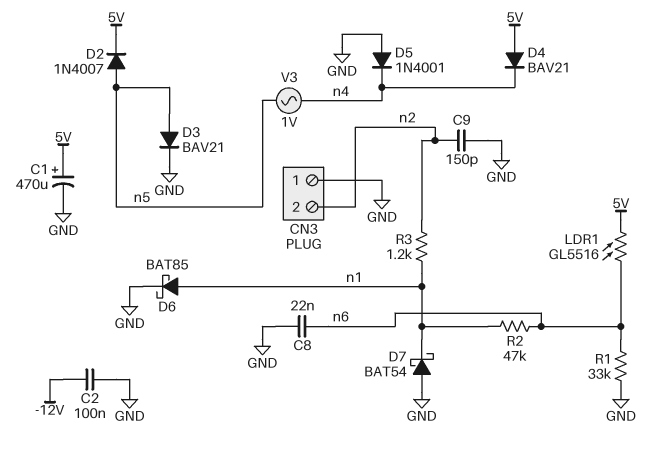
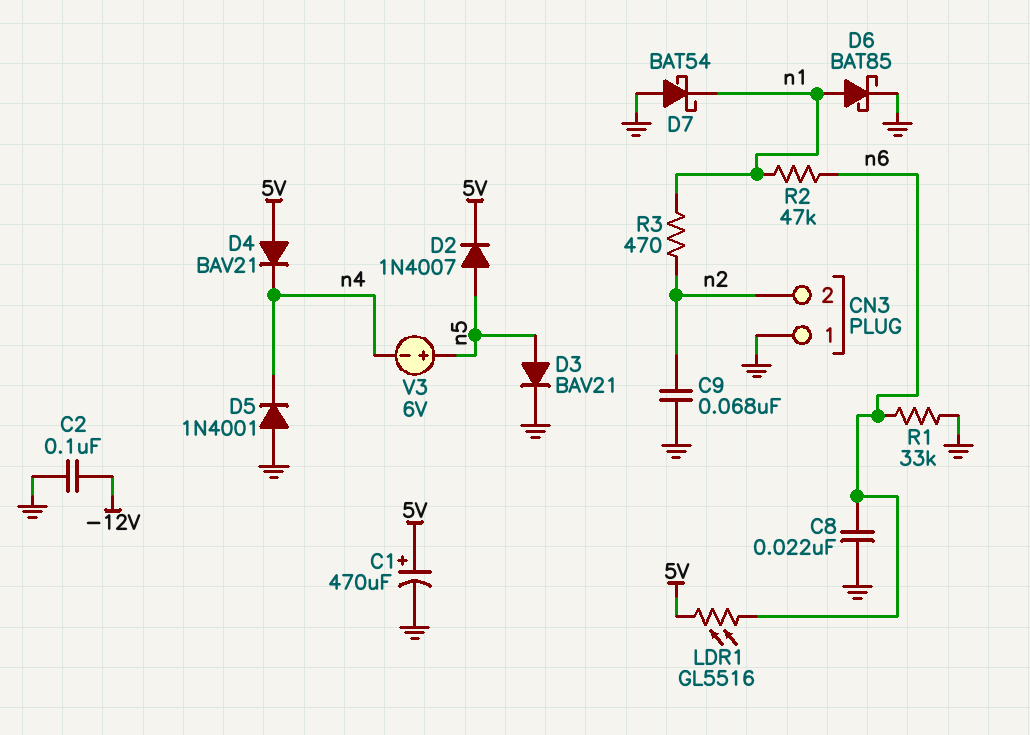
C9: 150pF (GND, n2) -> 68nF (GND, n2)
R3: 1.2k (n1, n2) -> 470 (n1, n2)
V3: AC 1V (n4, n5) -> 6V (plus n5, minus n4)

